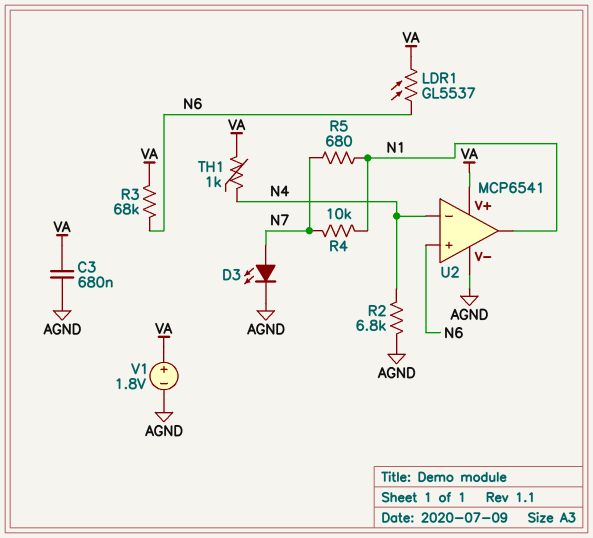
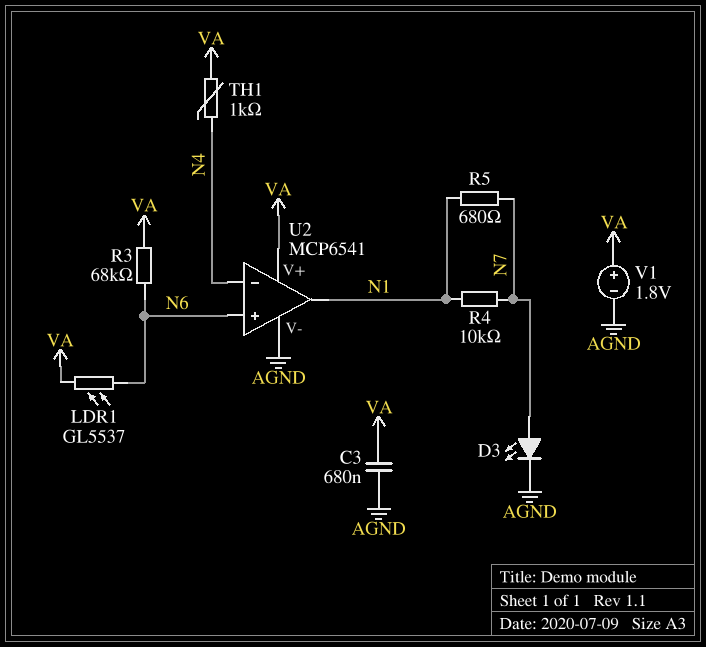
R2: 6.8k (AGND, N4) -> none

